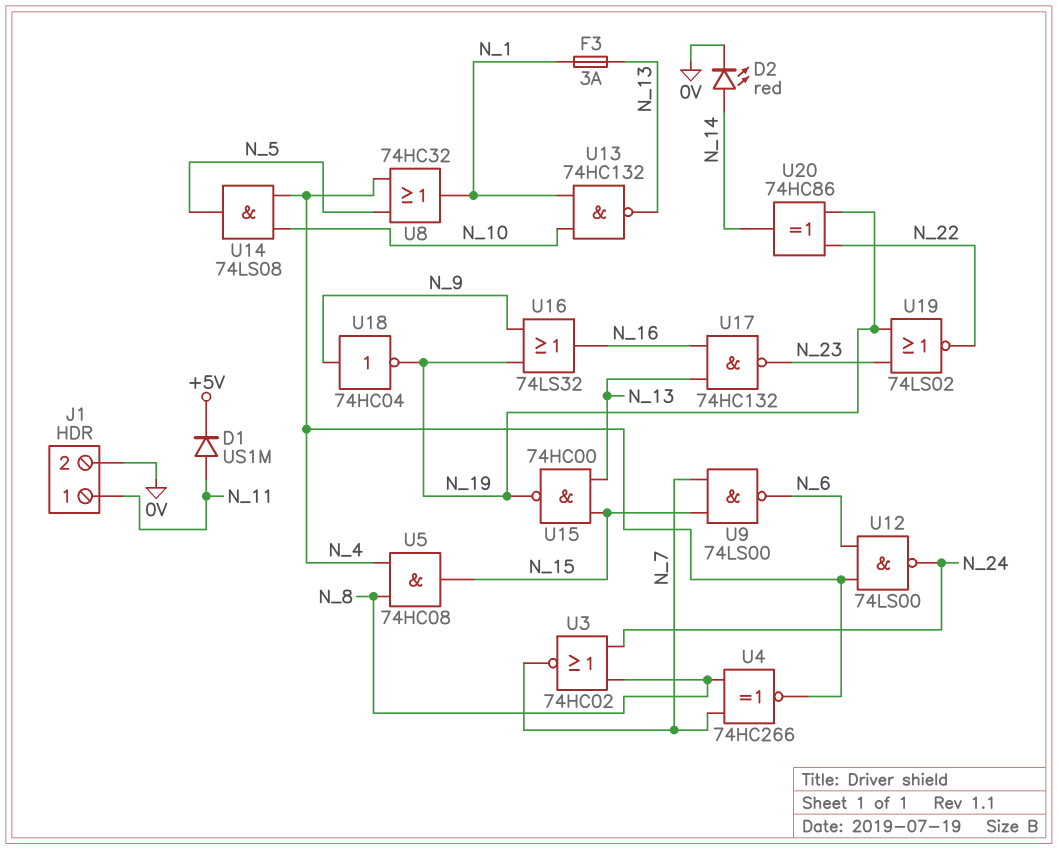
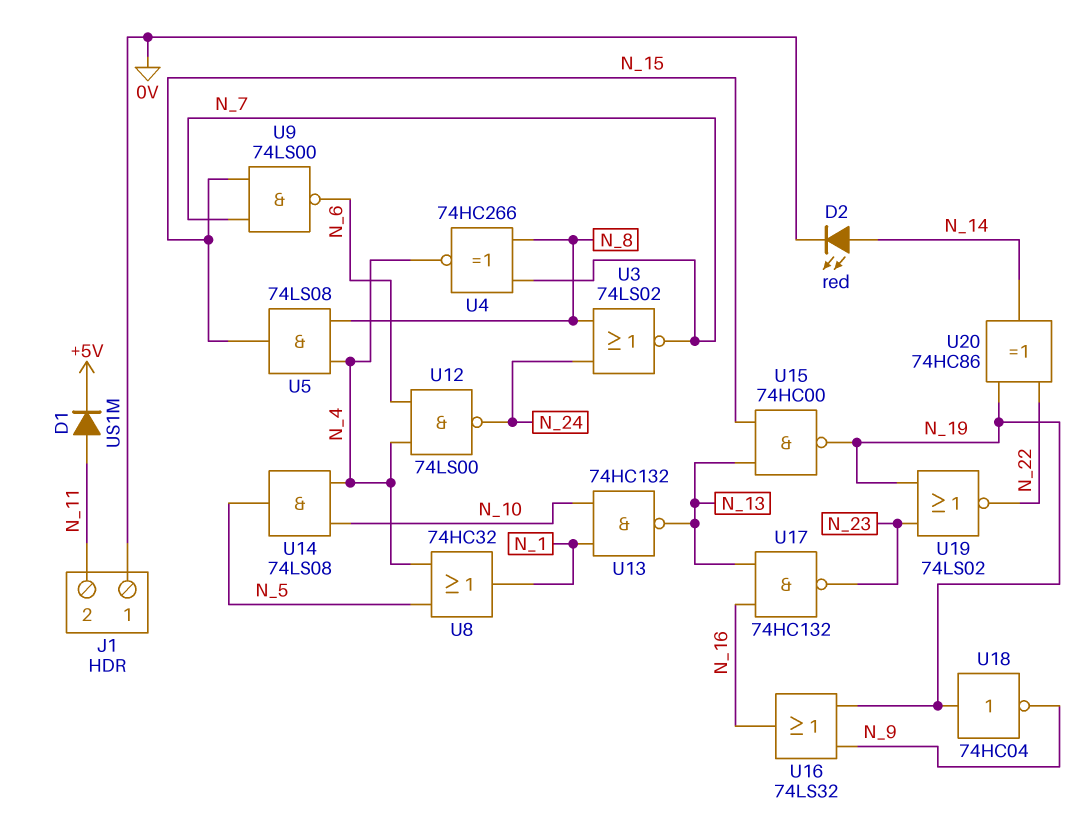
F3: 3A (N_1, N_13) -> none
J1 pin 1: N_11 -> 0V
J1 pin 2: 0V -> N_11
U3: NOR 74HC02 (in N_8, in N_24, out N_7) -> NOR 74LS02 (in N_8, in N_24, out N_7)
U5: AND 74HC08 (in N_4, in N_8, out N_15) -> AND 74LS08 (in N_4, in N_8, out N_15)
U18: NOT 74HC04 (in N_9, out N_19) -> NOT 74HC04 (in N_19, out N_9)

